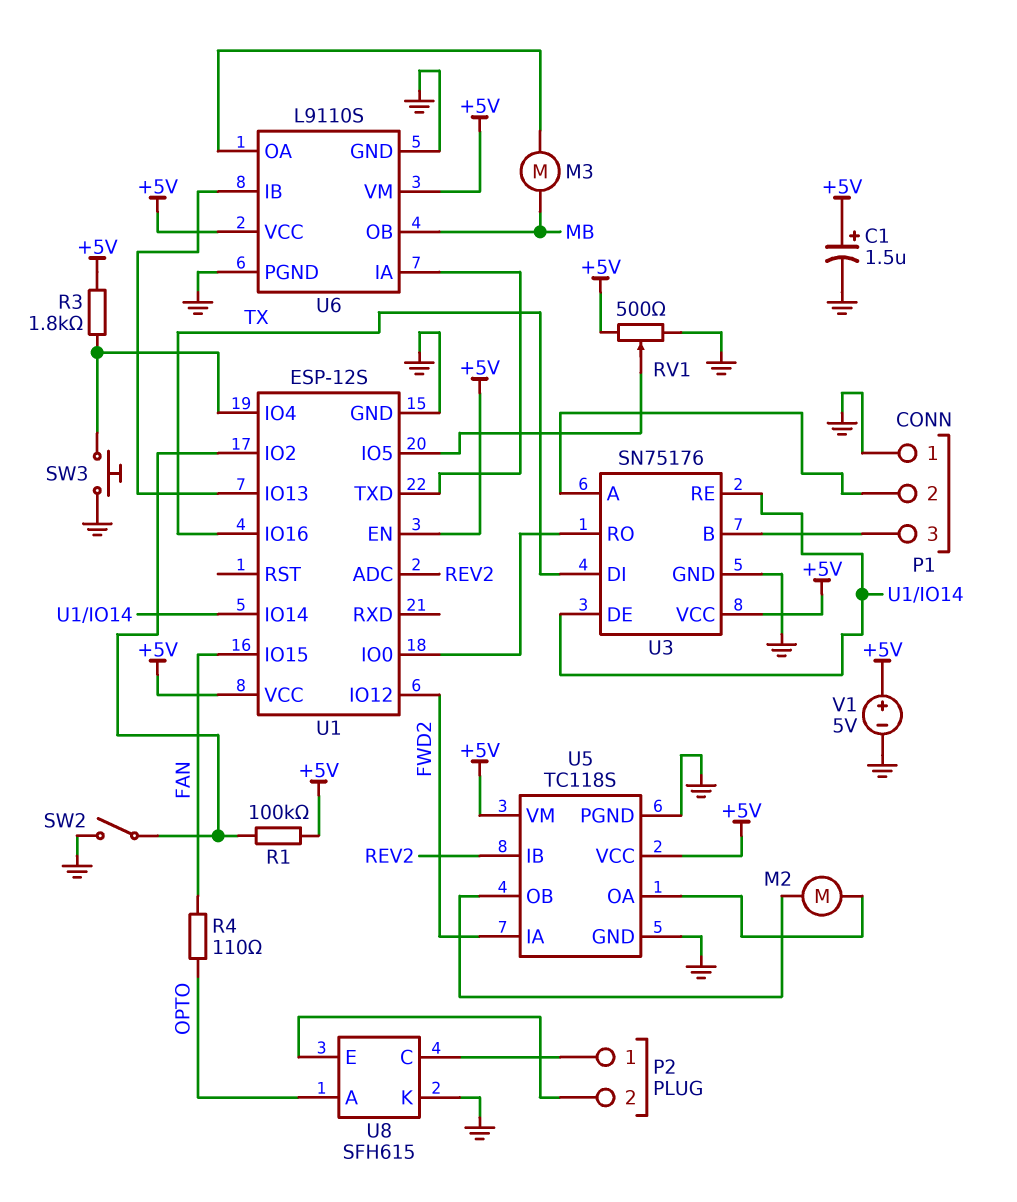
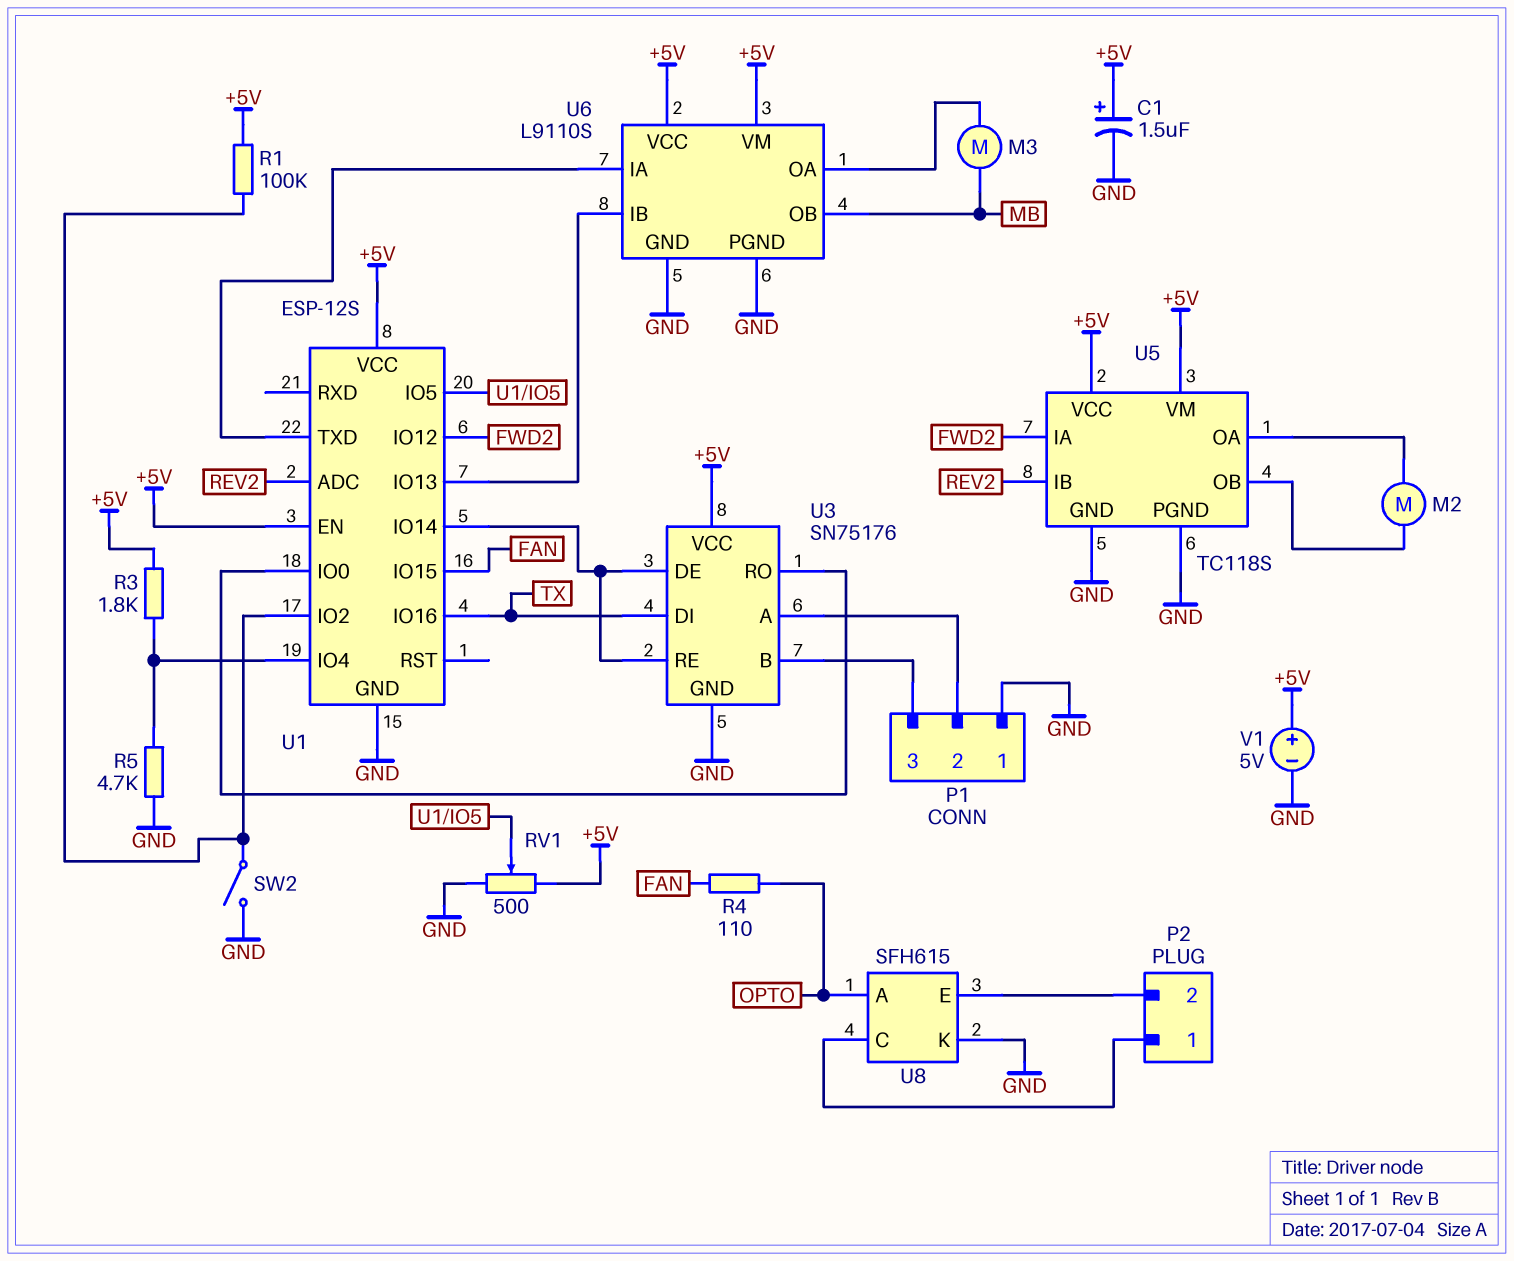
R5: none -> 4.7k (GND, U1/IO4)
SW3: button (GND, U1/IO4) -> none

